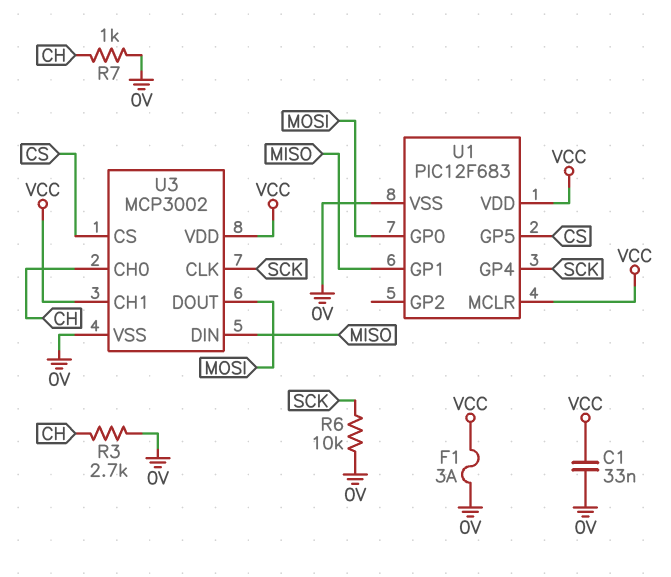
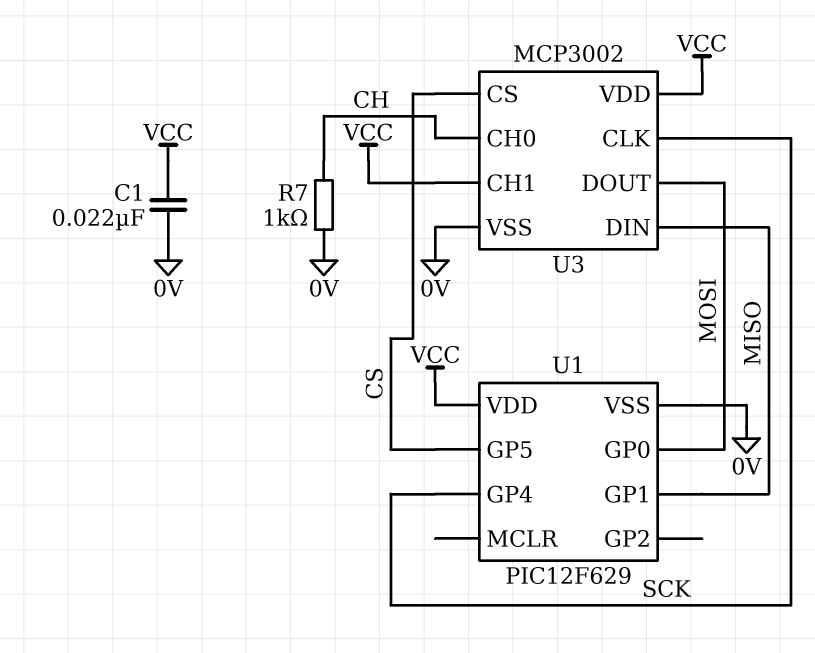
C1: 33nF (0V, VCC) -> 22nF (0V, VCC)
F1: 3A (0V, VCC) -> none
R3: 2.7k (0V, CH) -> none
R6: 10k (0V, SCK) -> none
U1: PIC12F683 -> PIC12F629
U1 pin MCLR: VCC -> none

